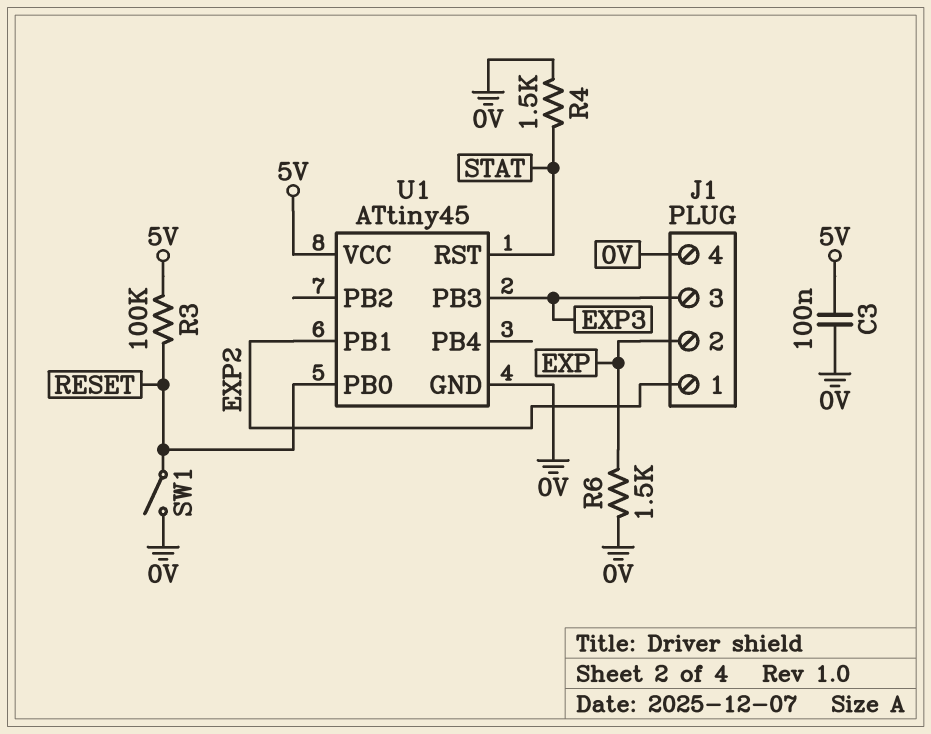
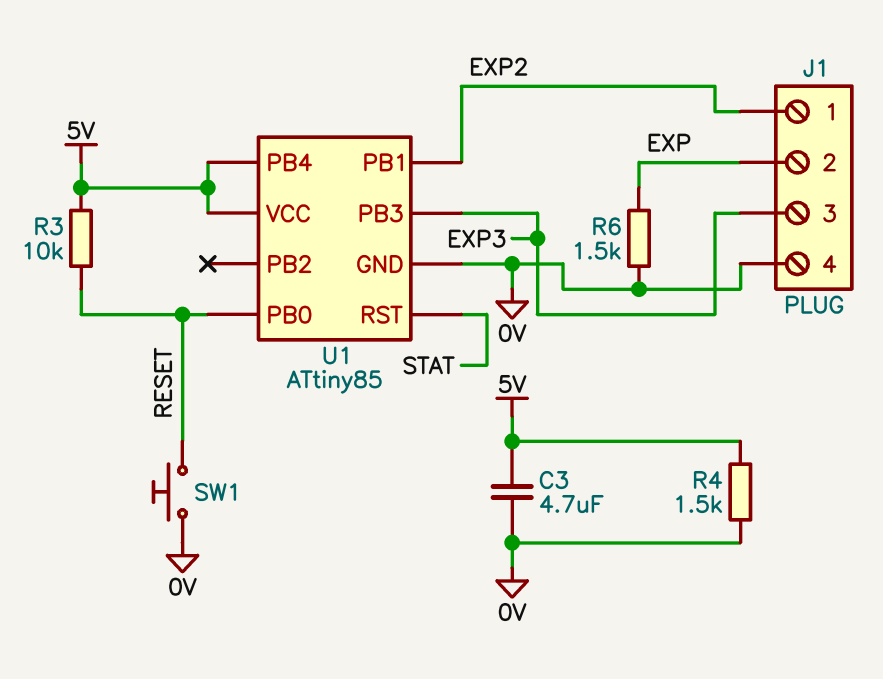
C3: 100nF (0V, 5V) -> 4.7uF (0V, 5V)
R3: 100k (5V, RESET) -> 10k (5V, RESET)
R4: 1.5k (0V, STAT) -> 1.5k (0V, 5V)
SW1: switch (0V, RESET) -> button (0V, RESET)
U1: ATtiny45 -> ATtiny85
U1 pin PB4: none -> 5V

